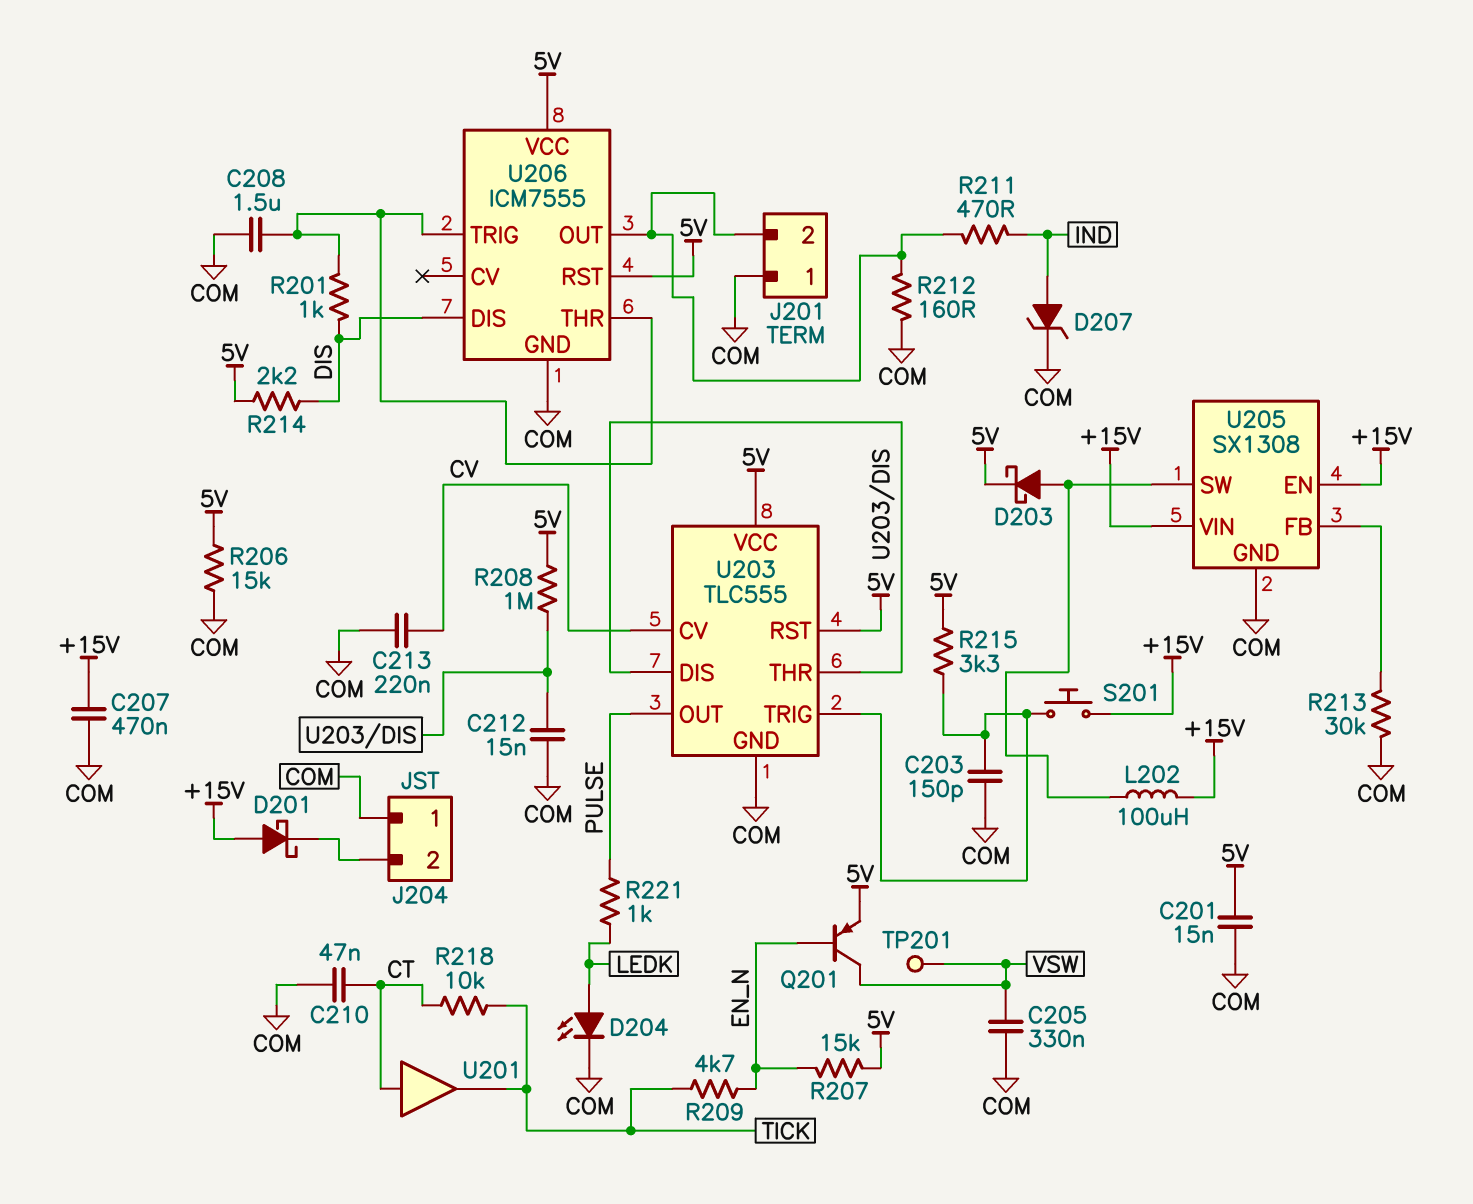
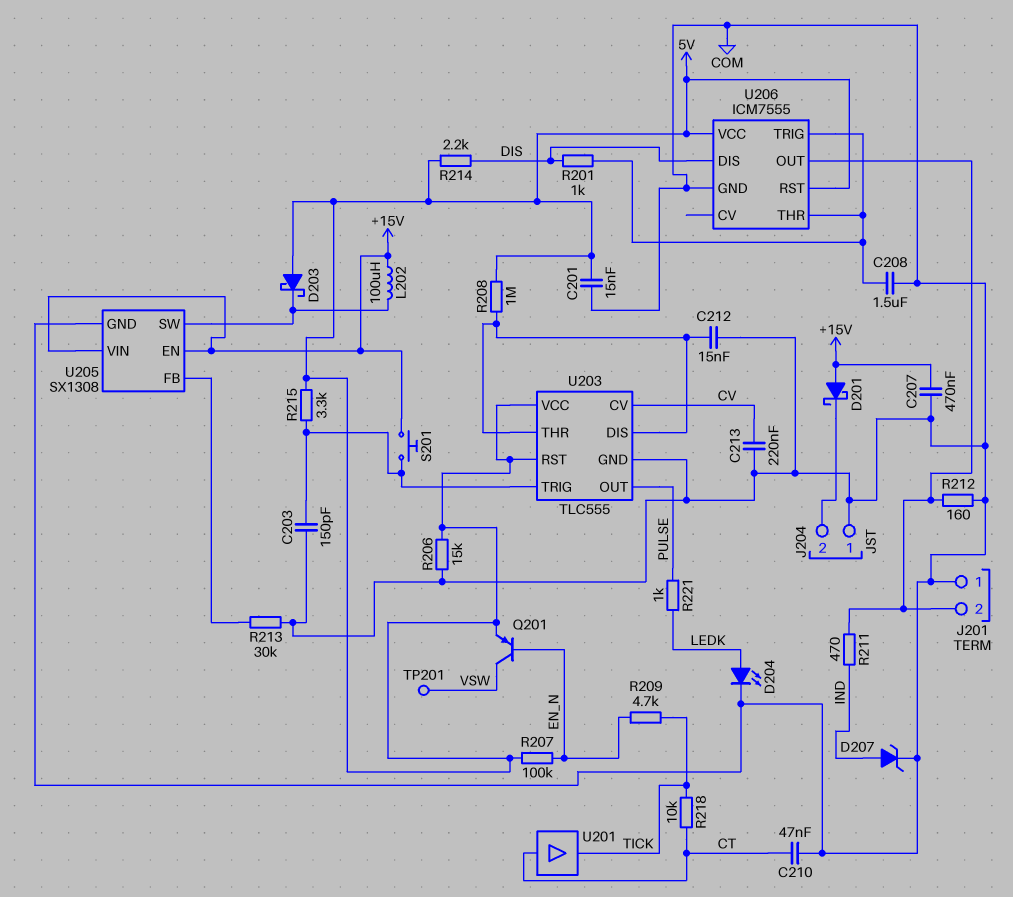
C205: 330nF (COM, VSW) -> none
D203: schottky (A U205/SW, K 5V) -> schottky (A 5V, K U205/SW)
R207: 15k (5V, EN_N) -> 100k (5V, EN_N)

